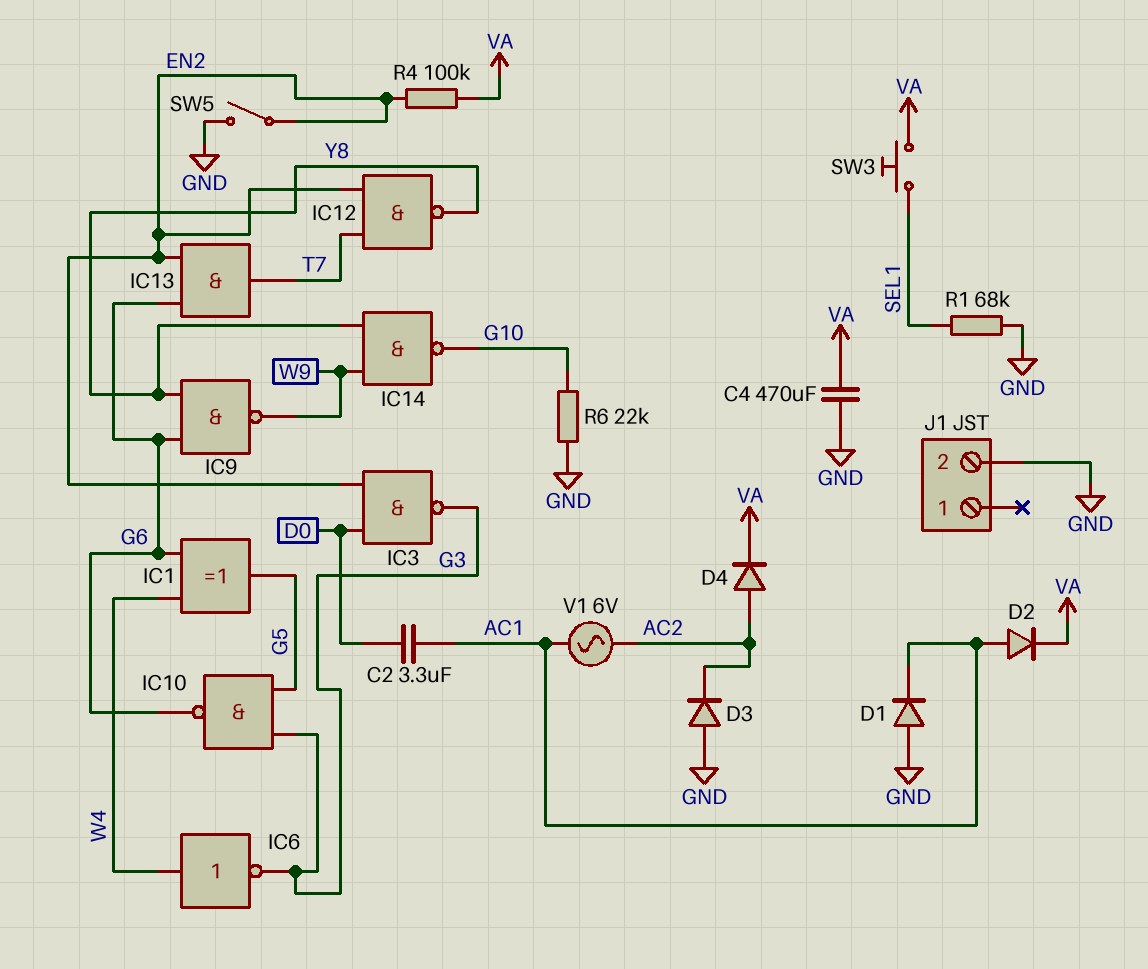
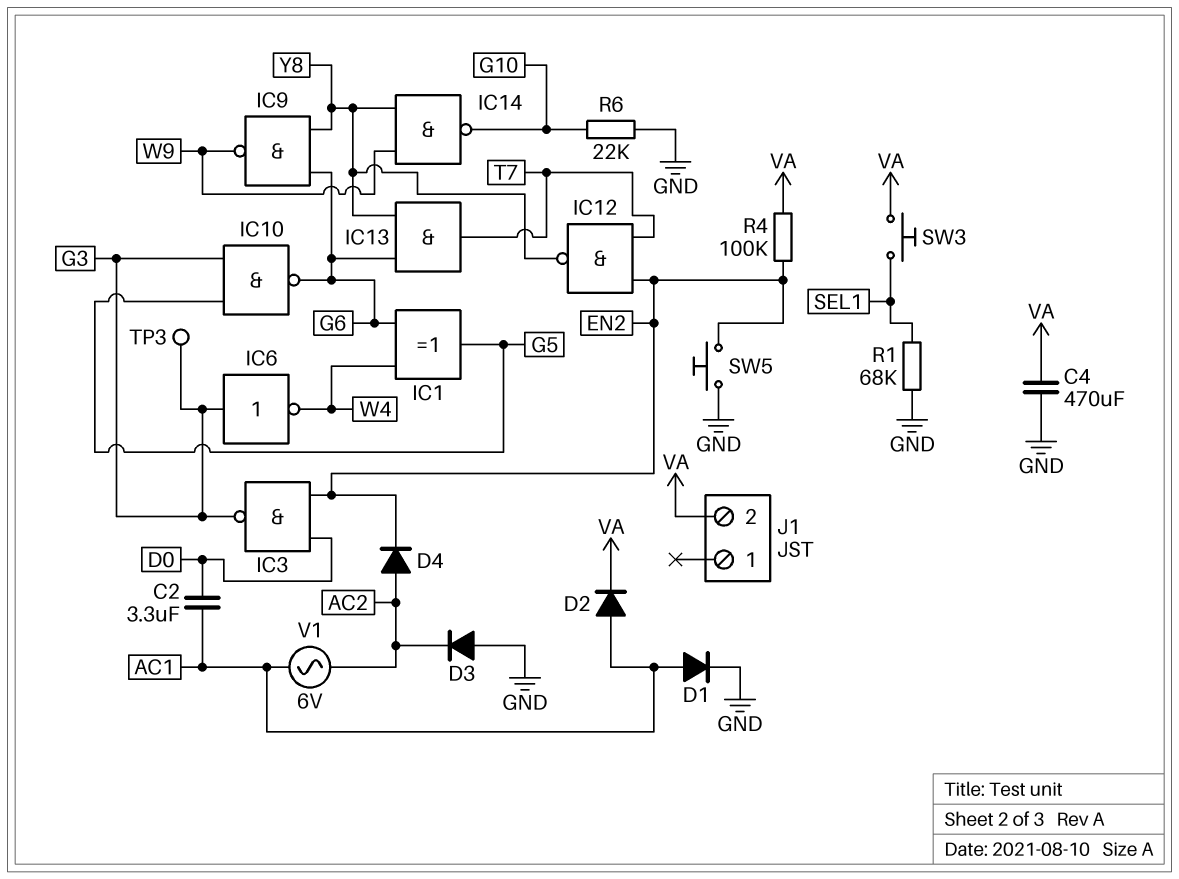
D1: diode (A GND, K AC1) -> diode (A AC1, K GND)
D4: diode (A AC2, K VA) -> diode (A AC2, K EN2)
IC6: NOT (in W4, out G3) -> NOT (in G3, out W4)
IC13: AND (in EN2, in G6, out T7) -> AND (in G6, in Y8, out T7)
J1 pin 2: GND -> VA
SW5: switch (EN2, GND) -> button (EN2, GND)
TP3: none -> test point (G3)

